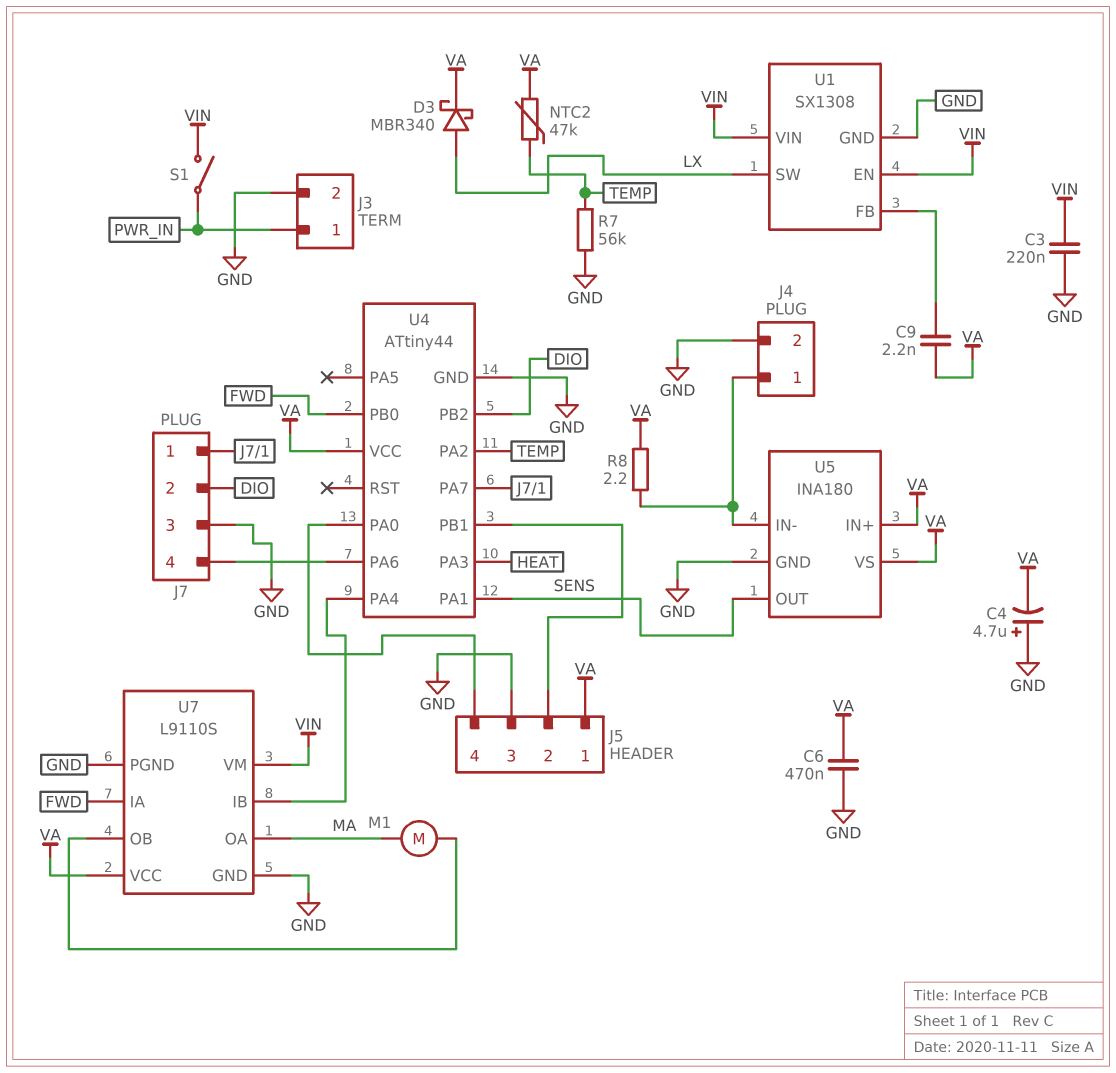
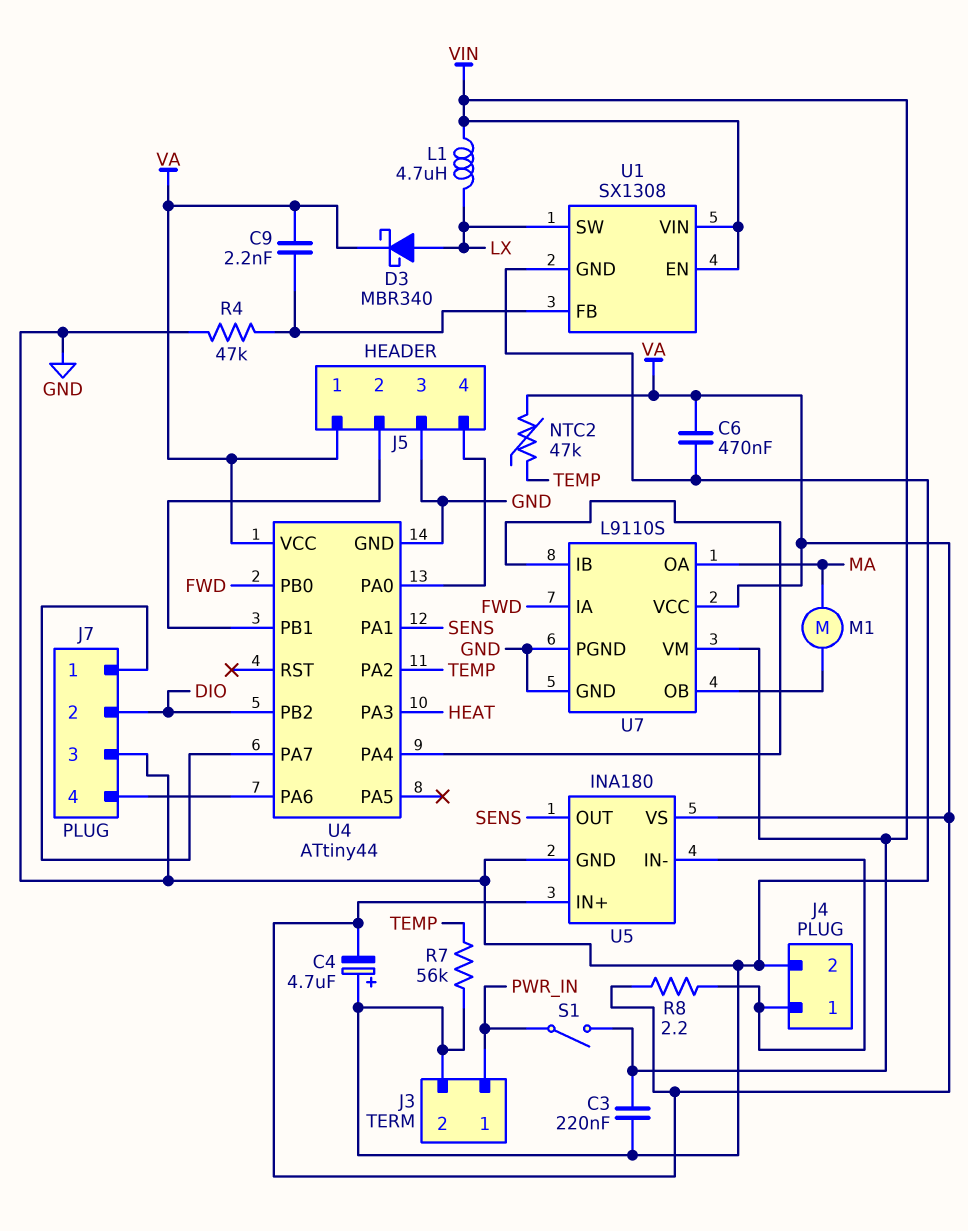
L1: none -> 4.7uH (LX, VIN)
R4: none -> 47k (GND, U1/FB)

